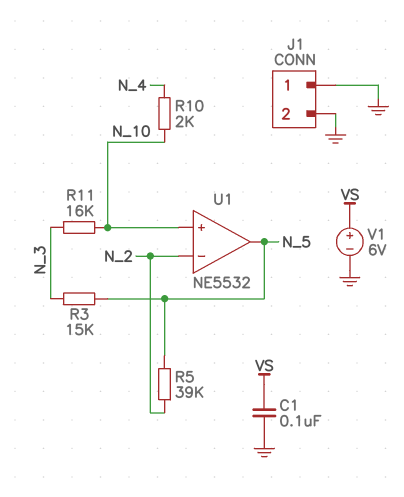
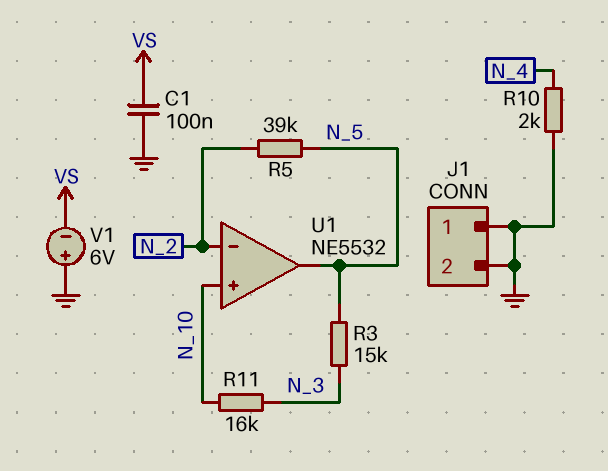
R10: 2k (N_4, N_10) -> 2k (GND, N_4)
V1: 6V (plus VS, minus GND) -> 6V (plus GND, minus VS)

